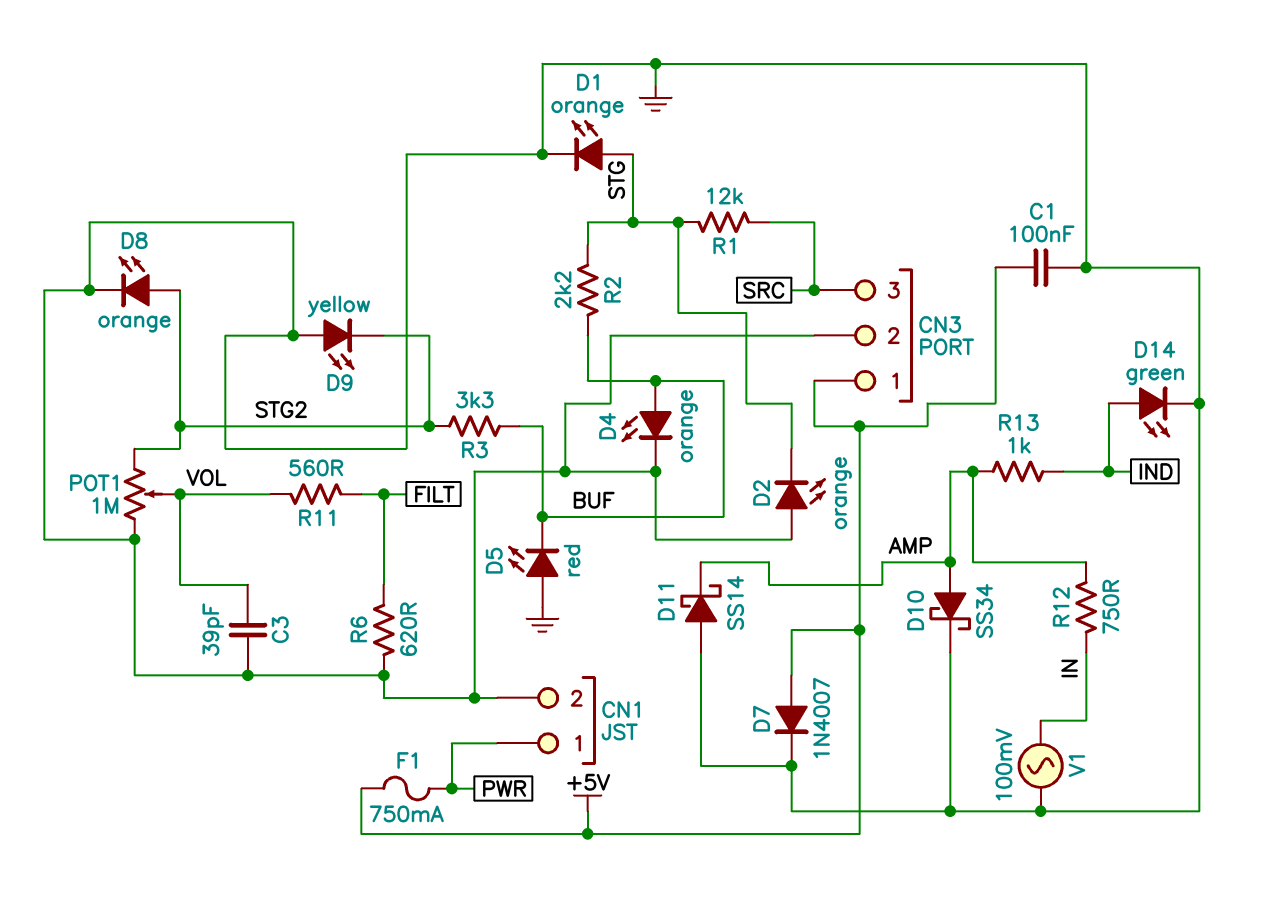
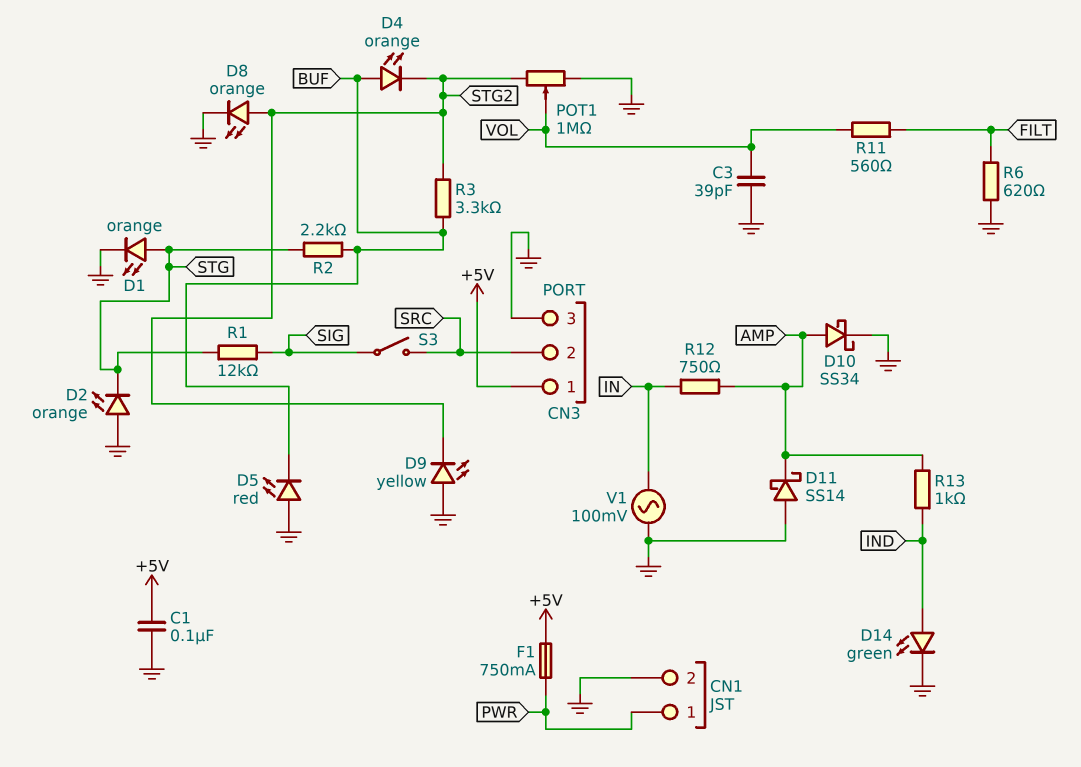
CN3 pin 2: GND -> SRC
CN3 pin 3: SRC -> GND
D4: LED orange (A BUF, K GND) -> LED orange (A BUF, K STG2)
D7: diode 1N4007 (A +5V, K GND) -> none
R1: 12k (SRC, STG) -> 12k (SIG, STG)
S3: none -> switch (SIG, SRC)

